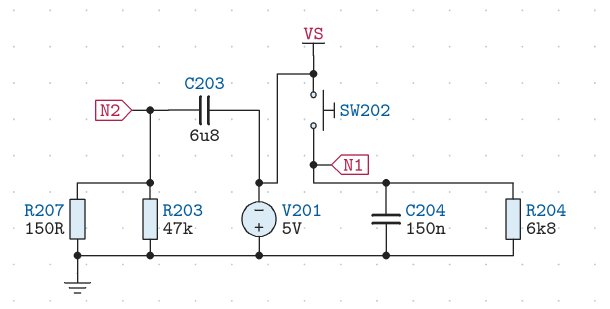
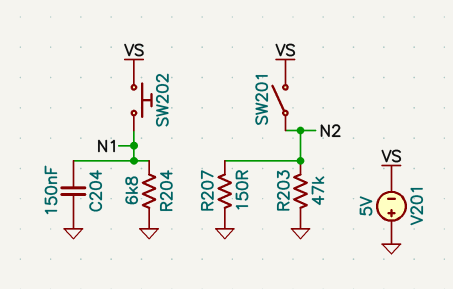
C203: 6.8uF (N2, VS) -> none
SW201: none -> switch (N2, VS)

